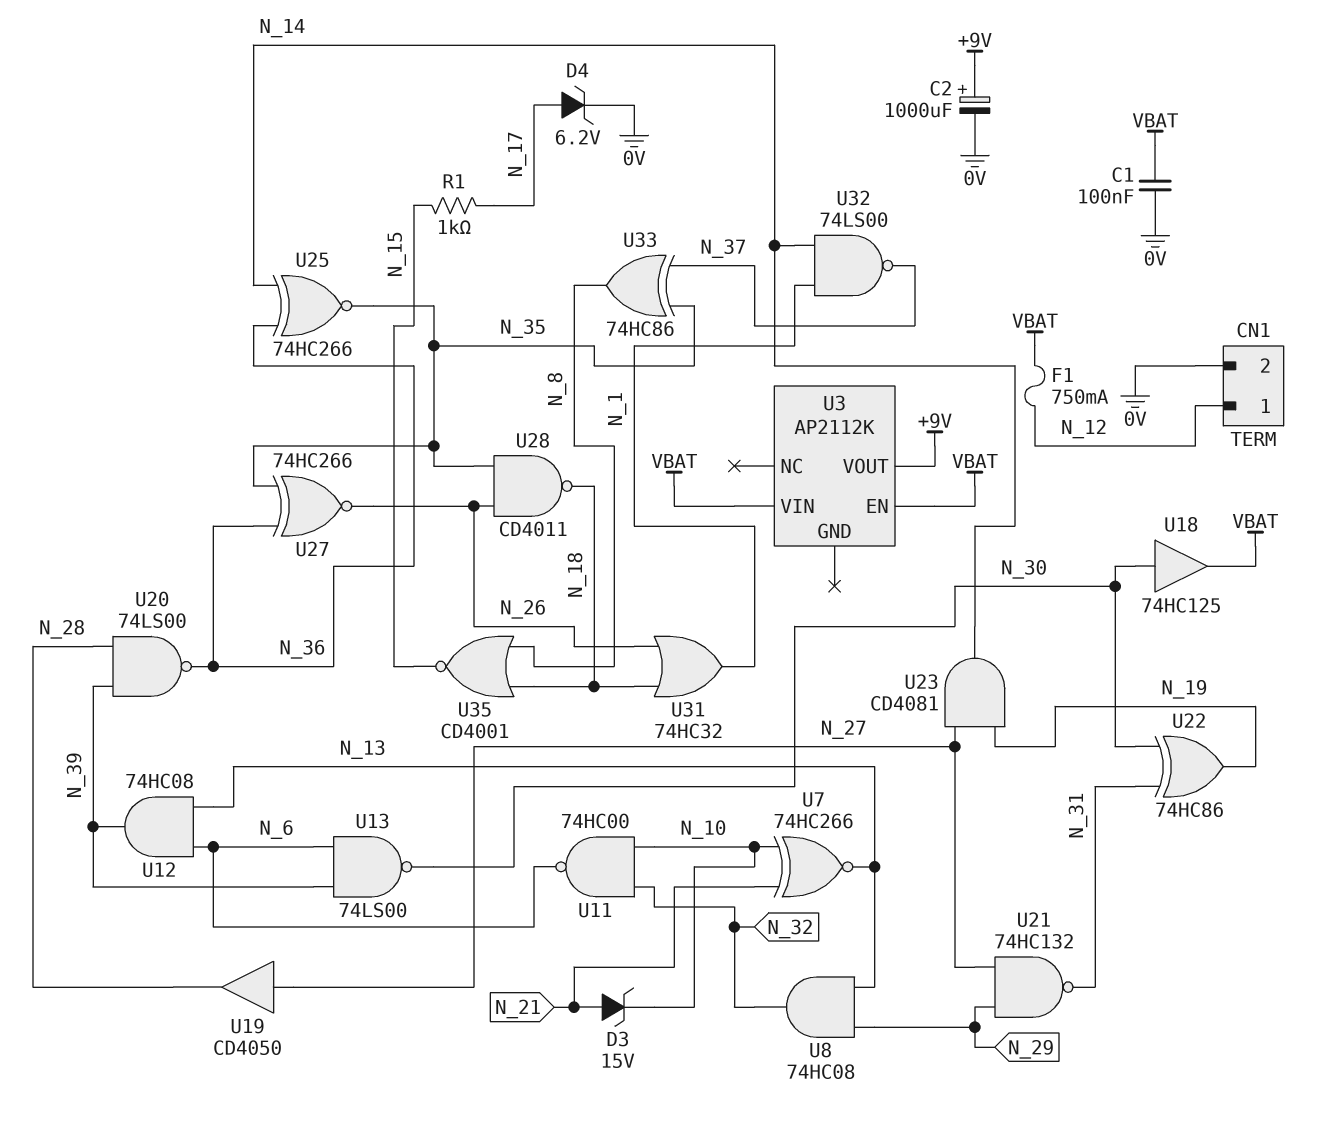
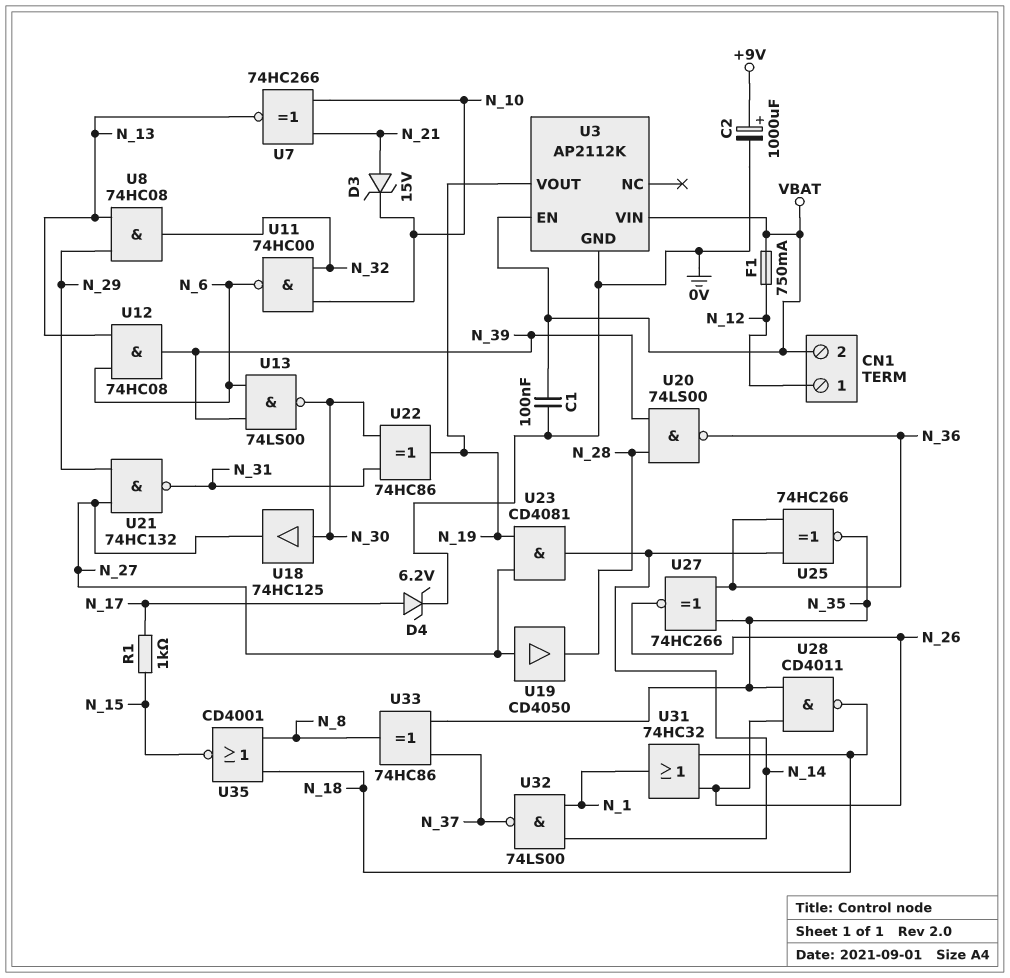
CN1 pin 2: 0V -> VBAT
U3 pin GND: none -> 0V
U3 pin VOUT: +9V -> N_19
U18: buffer 74HC125 (in N_30, out VBAT) -> buffer 74HC125 (in N_30, out N_27)

